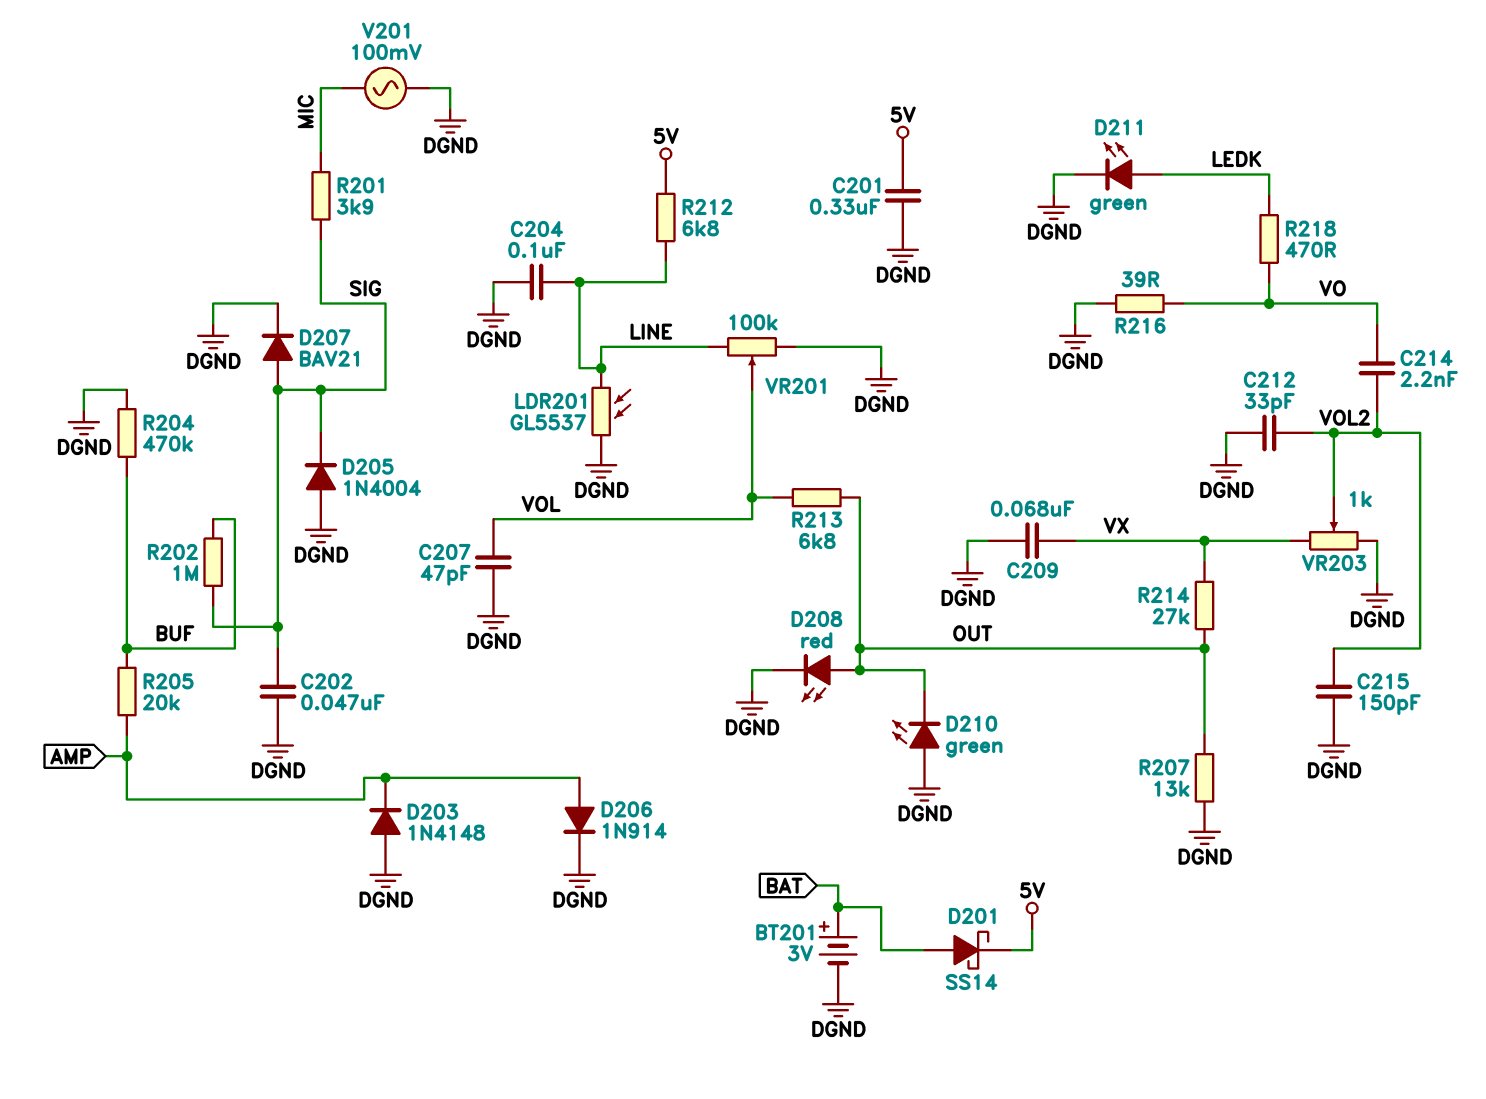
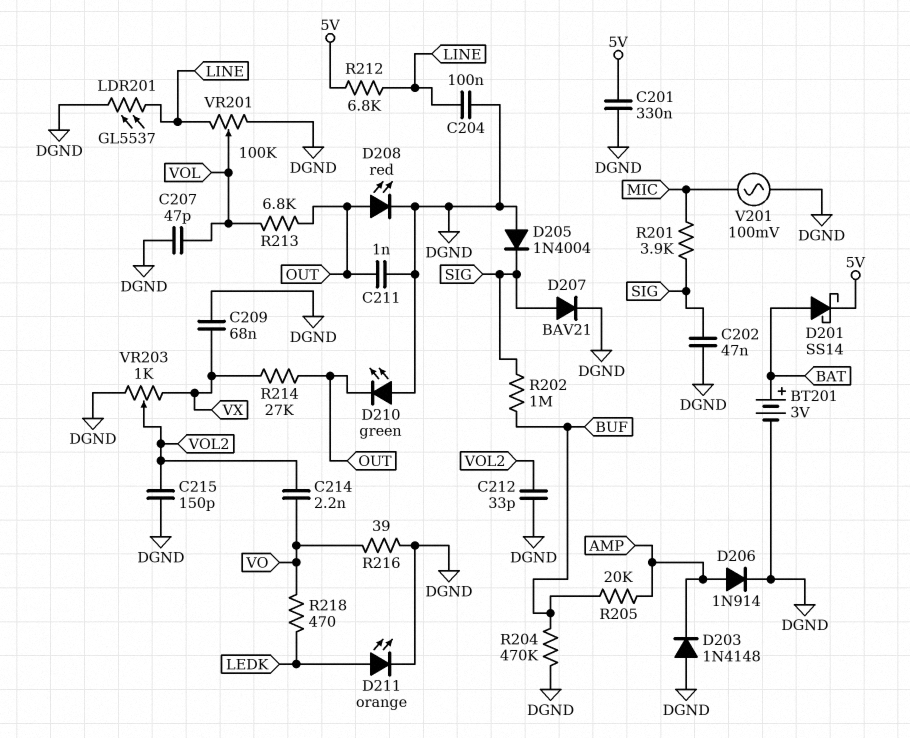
C211: none -> 1nF (DGND, OUT)
D211: LED green (A LEDK, K DGND) -> LED orange (A LEDK, K DGND)
R207: 13k (DGND, OUT) -> none

